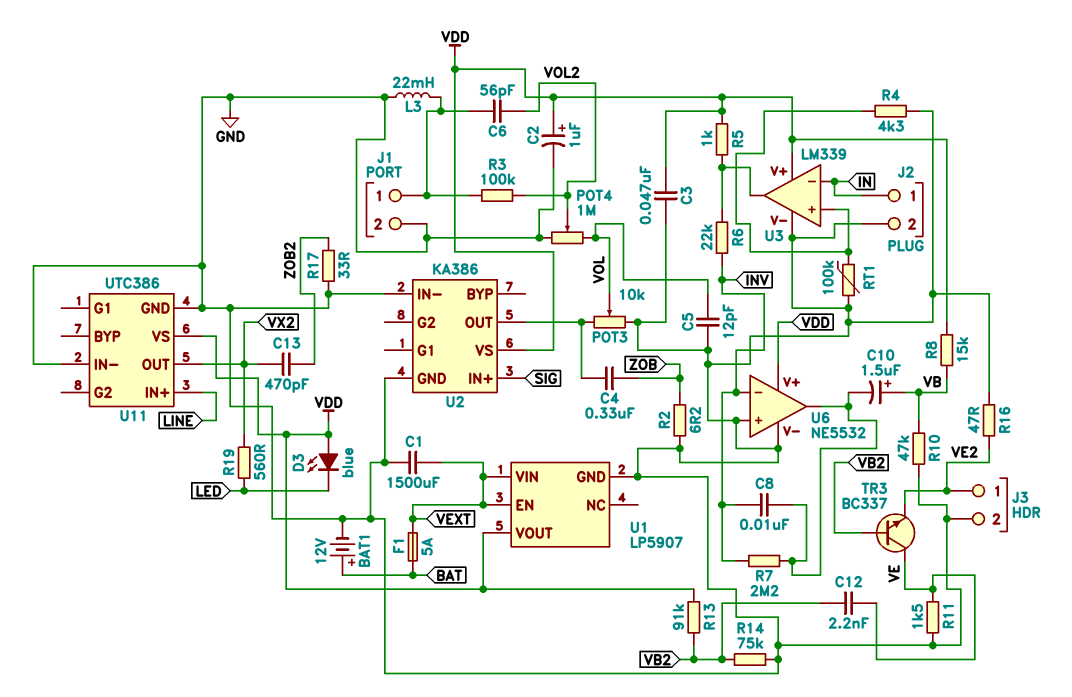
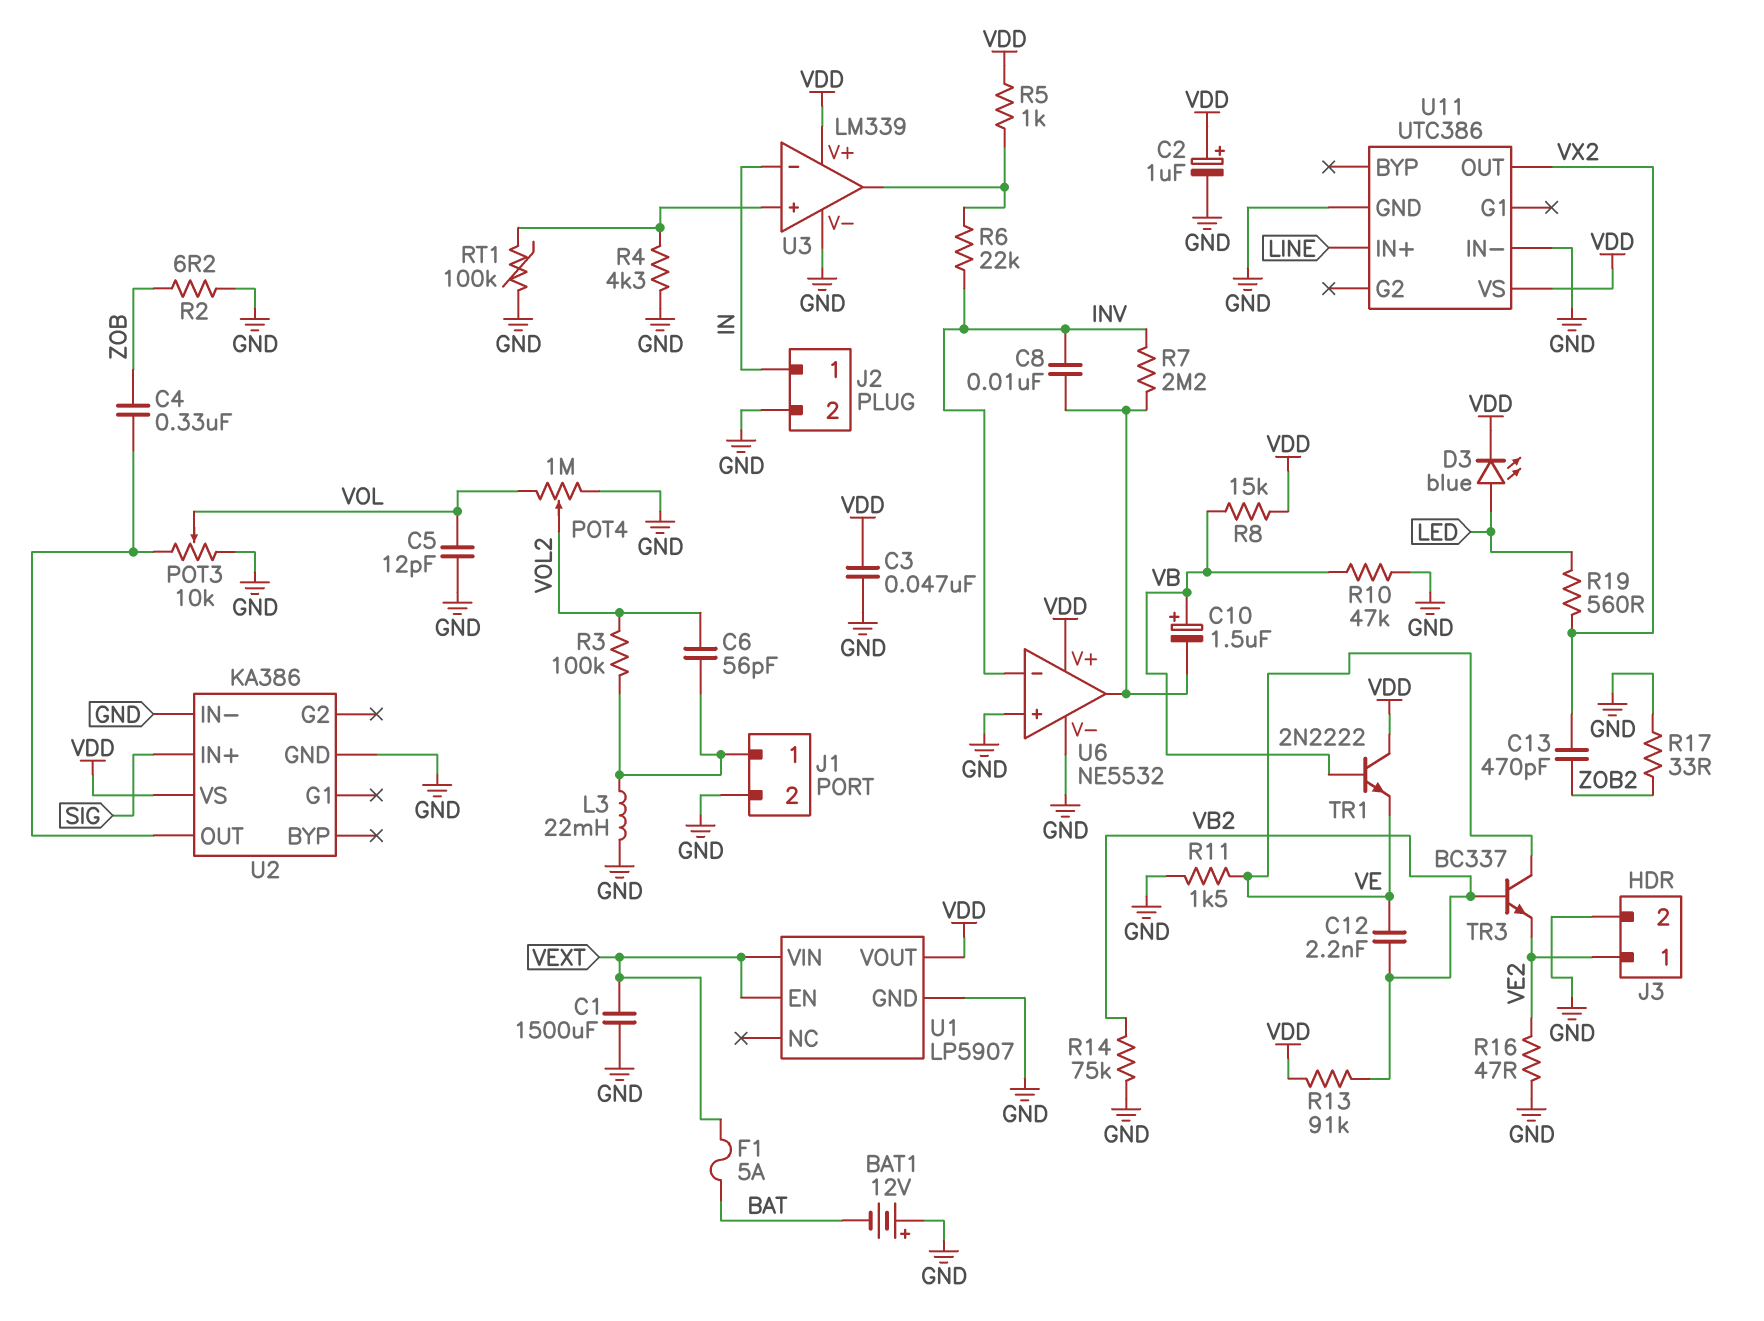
BAT1: 12V (plus BAT, minus GND) -> 12V (plus GND, minus BAT)
D3: LED blue (A VDD, K LED) -> LED blue (A LED, K VDD)
TR1: none -> NPN 2N2222 (B VB, C VDD, E VE)

